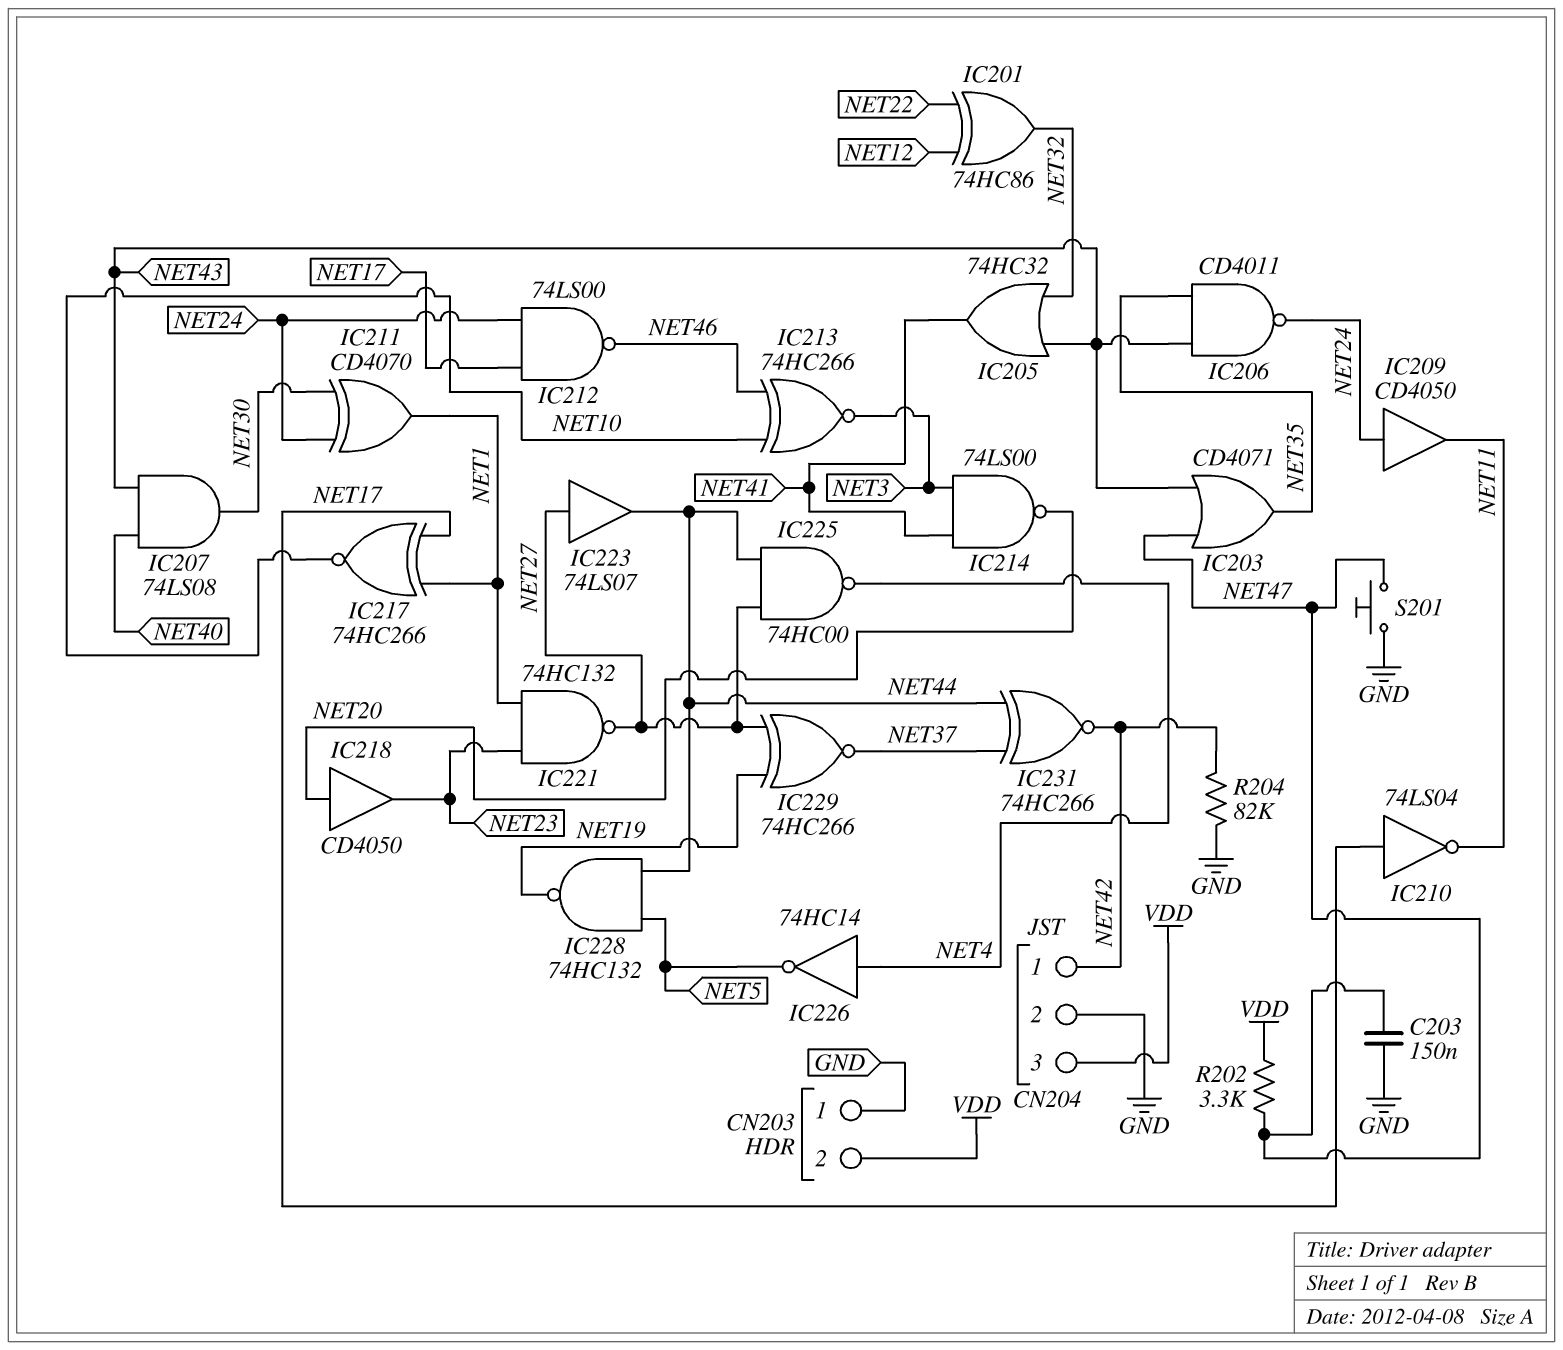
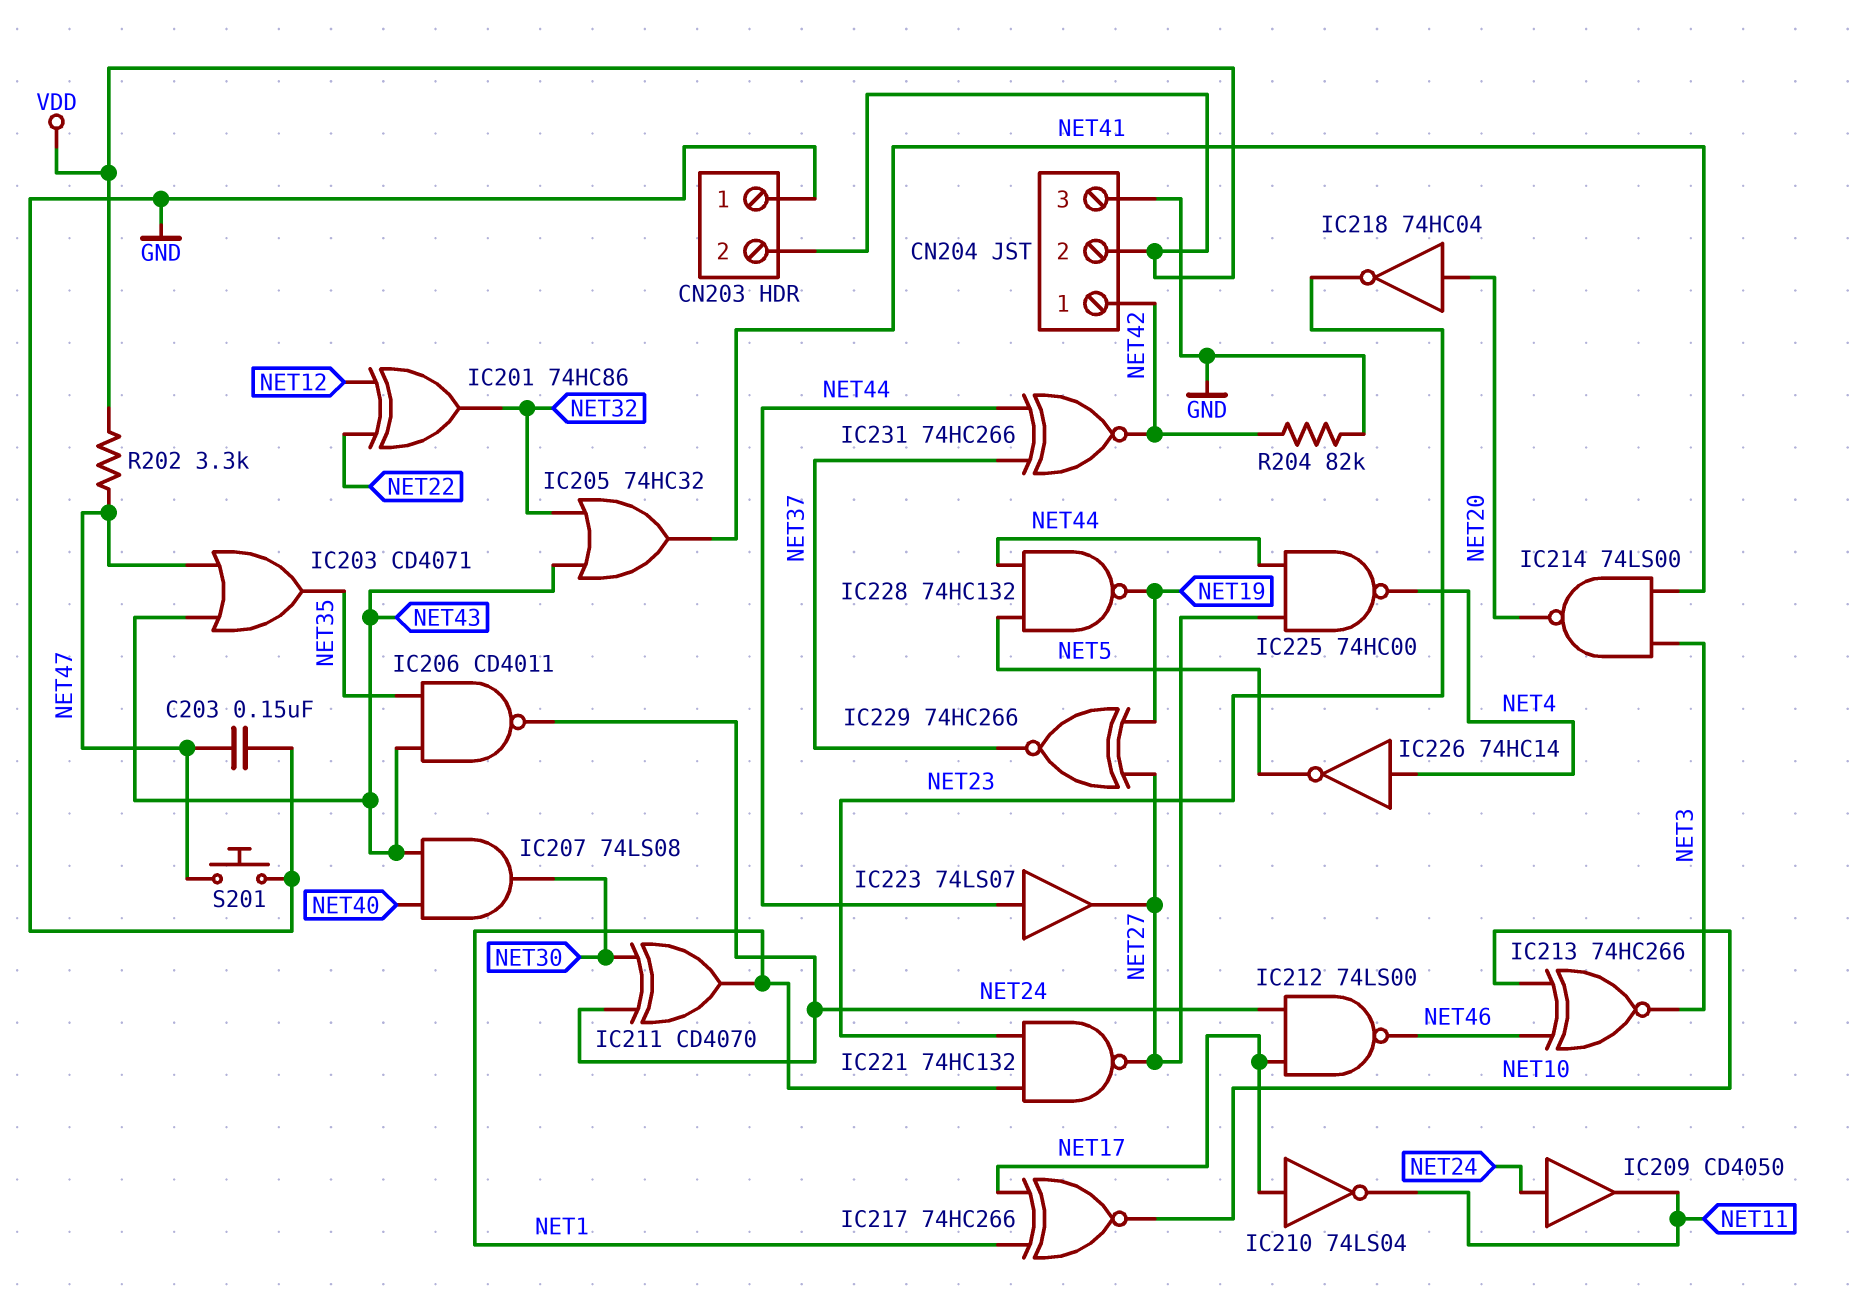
CN204 pin 2: GND -> VDD
CN204 pin 3: VDD -> GND
IC218: buffer CD4050 (in NET20, out NET23) -> NOT 74HC04 (in NET20, out NET23)
IC223: buffer 74LS07 (in NET27, out NET44) -> buffer 74LS07 (in NET44, out NET27)

